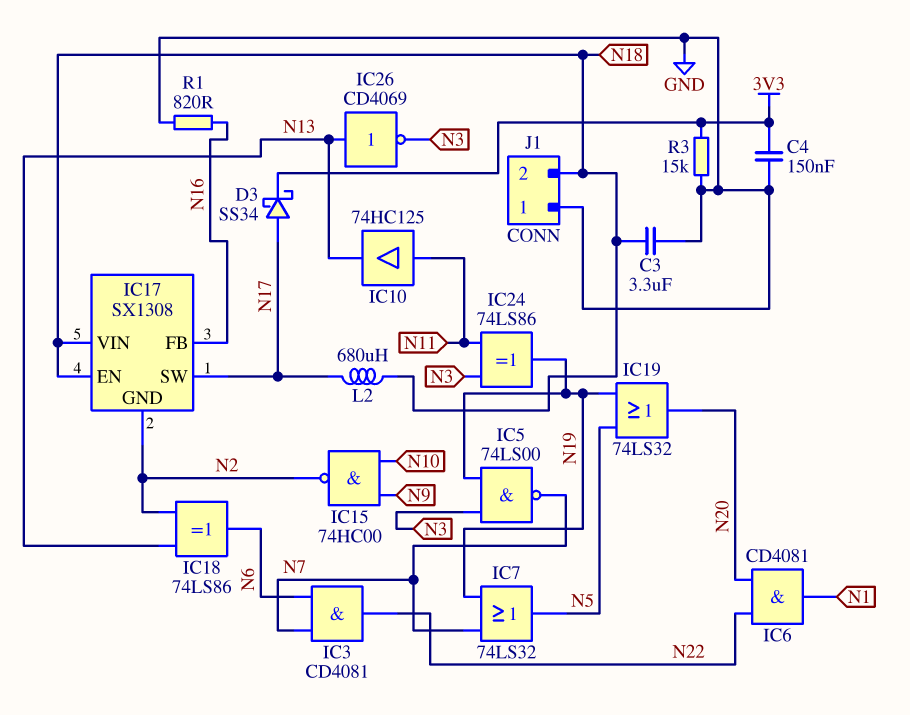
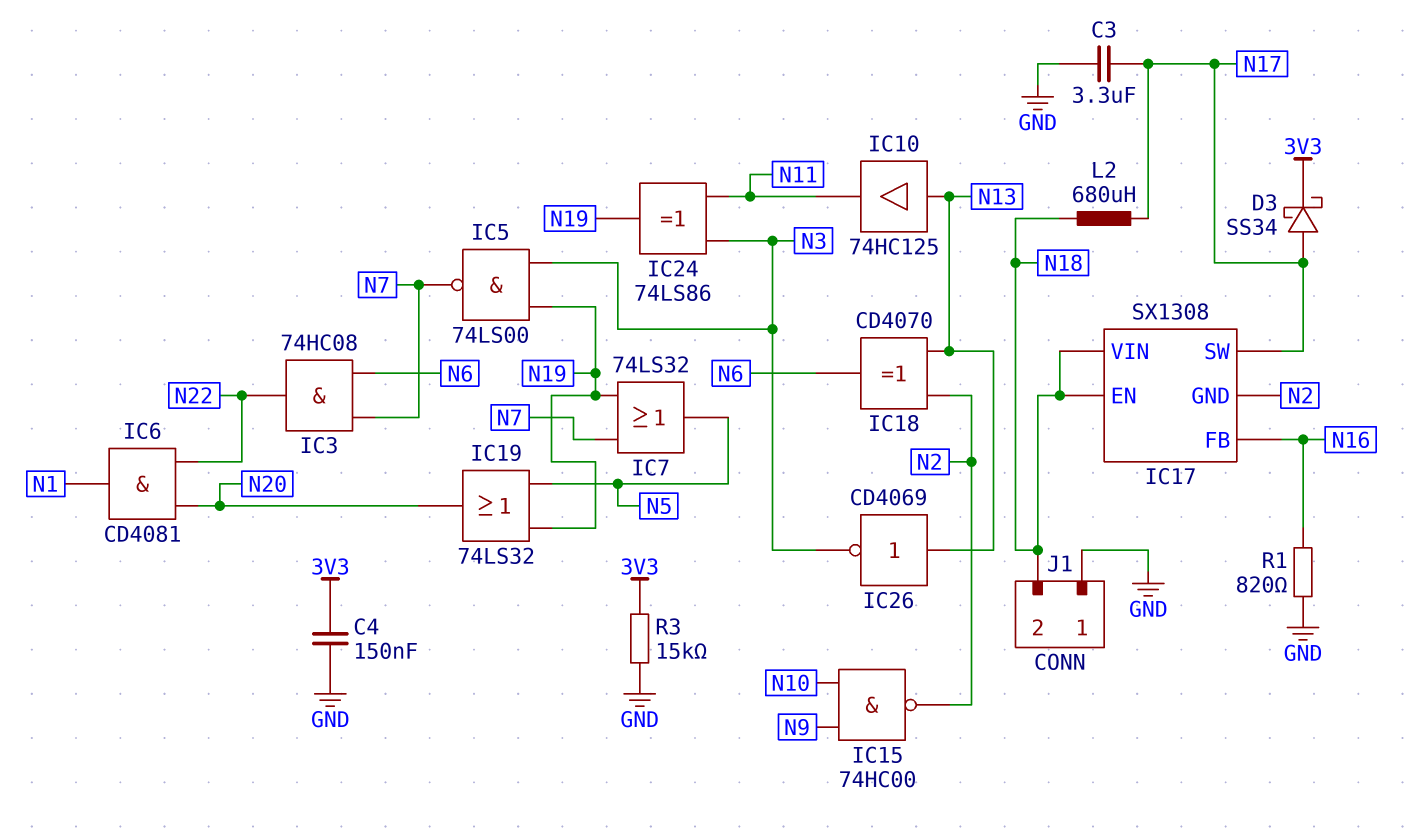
C3: 3.3uF (GND, N18) -> 3.3uF (GND, N17)
IC3: AND CD4081 (in N6, in N7, out N22) -> AND 74HC08 (in N6, in N7, out N22)
IC10: buffer 74HC125 (in N11, out N13) -> buffer 74HC125 (in N13, out N11)
IC18: XOR 74LS86 (in N2, in N13, out N6) -> XOR CD4070 (in N2, in N13, out N6)

